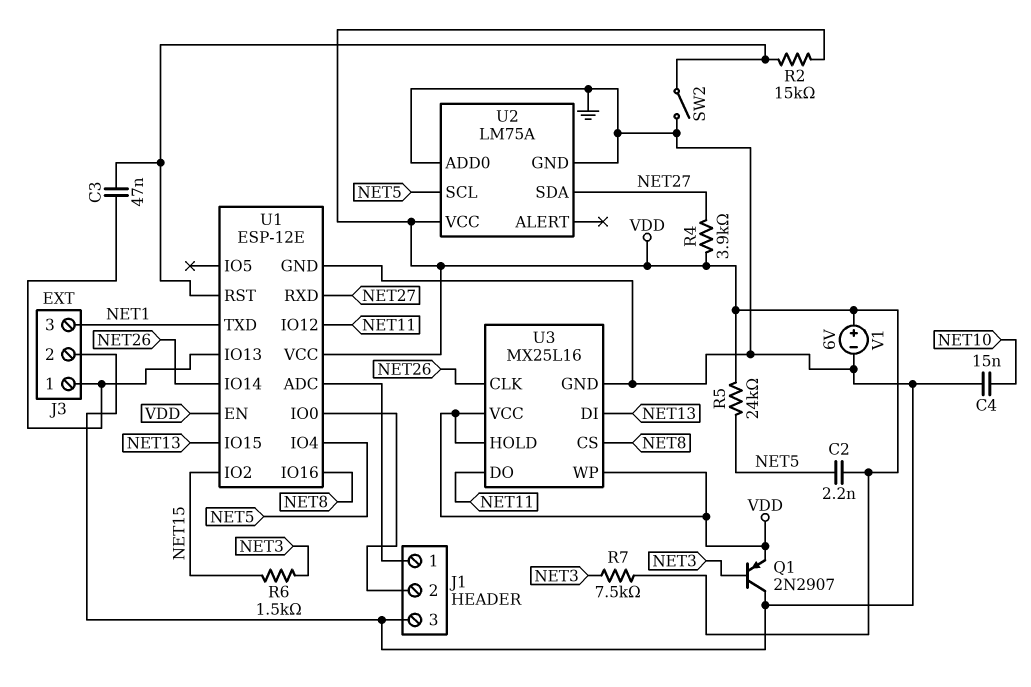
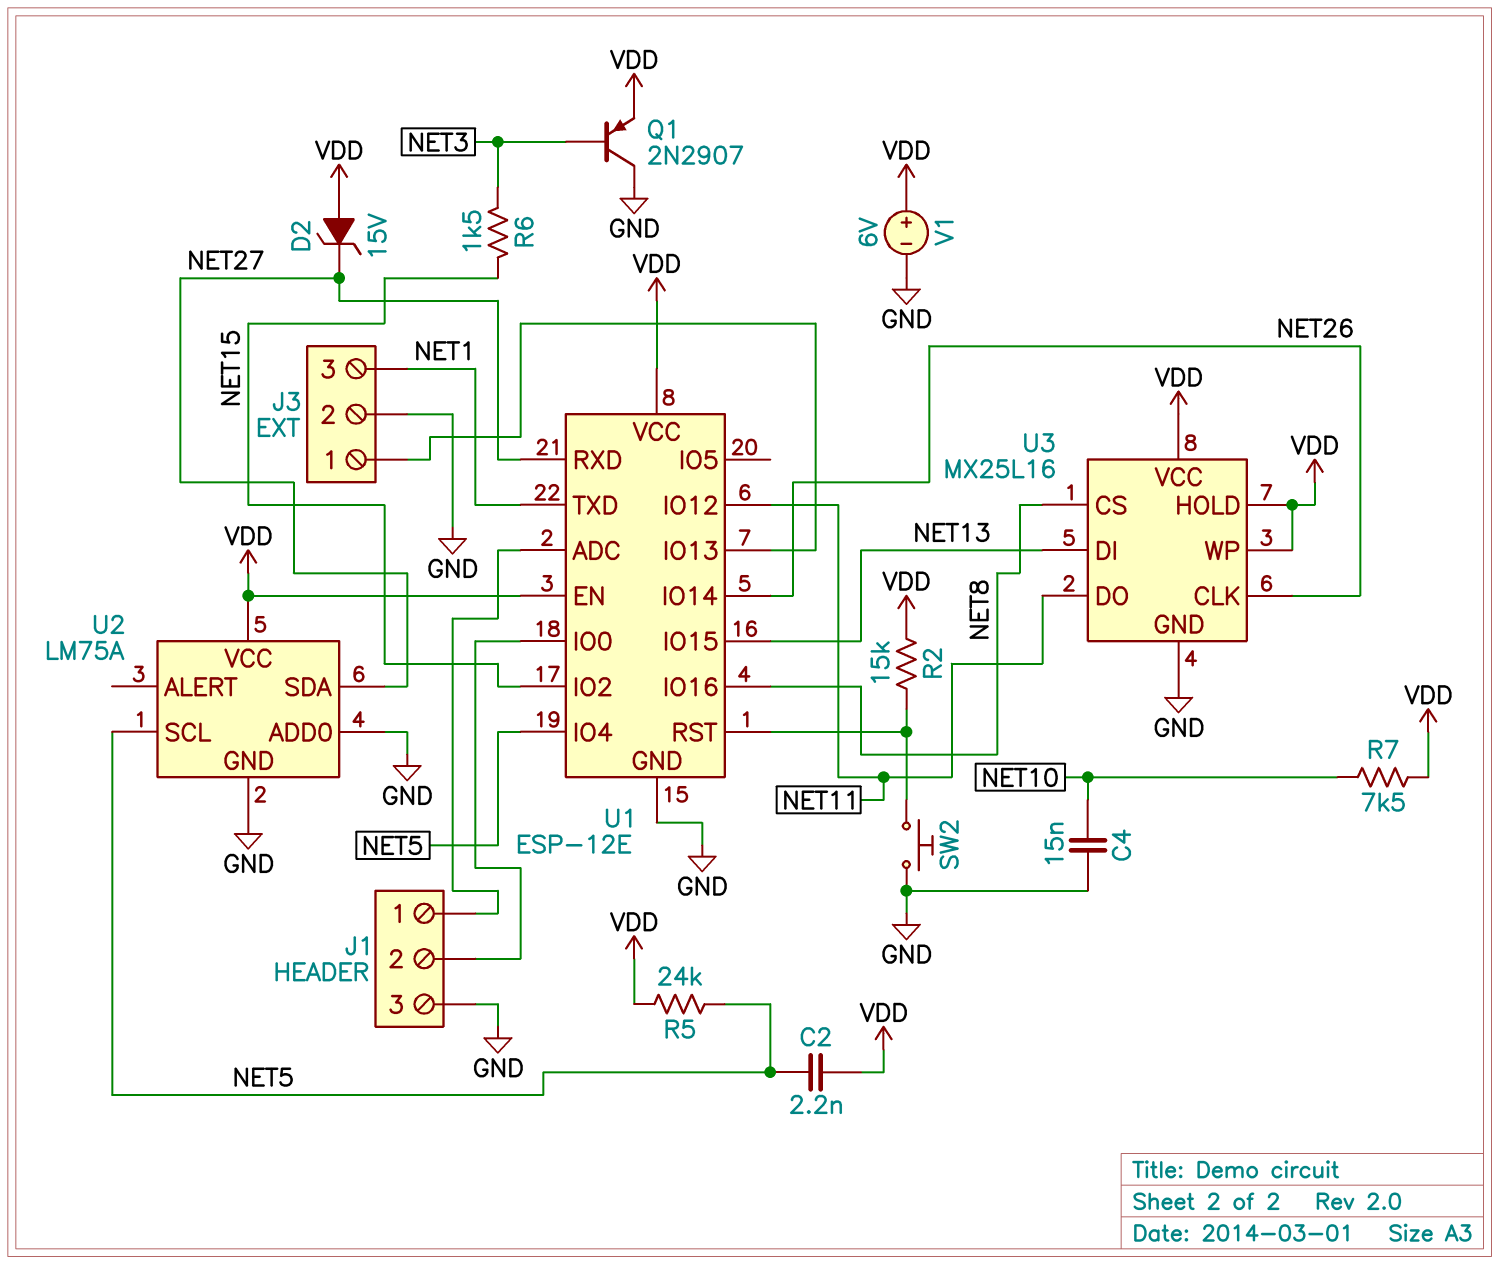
C3: 47nF (J3/1, U1/RST) -> none
D2: none -> zener 15V (A VDD, K NET27)
R4: 3.9k (NET27, VDD) -> none
R7: 7.5k (NET3, VDD) -> 7.5k (NET10, VDD)
SW2: switch (GND, U1/RST) -> button (GND, U1/RST)

